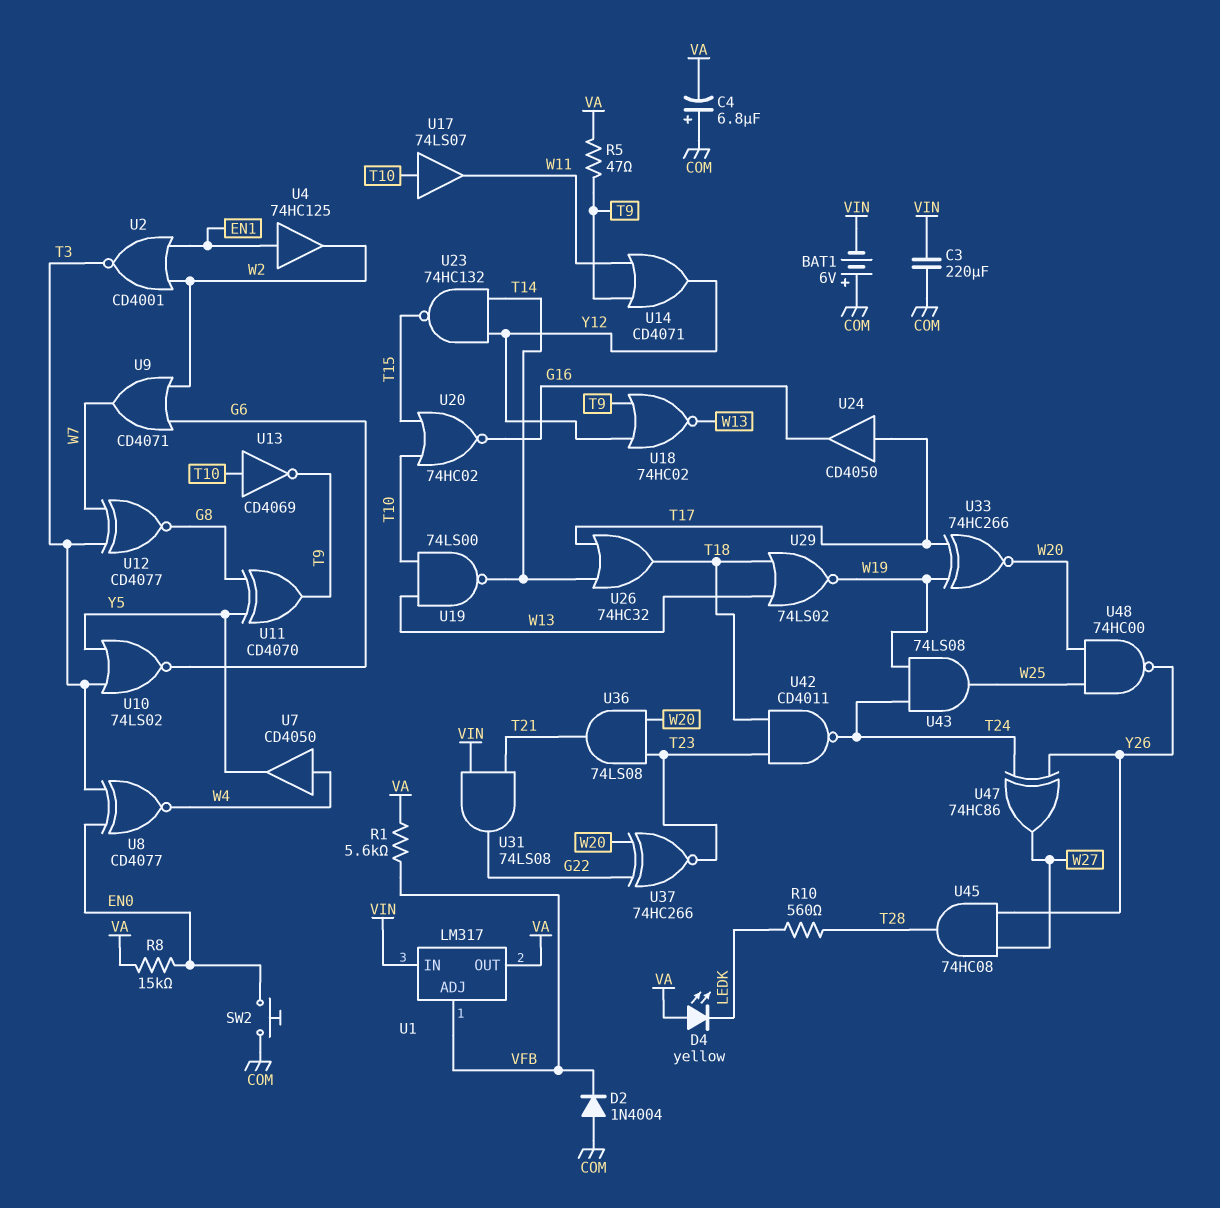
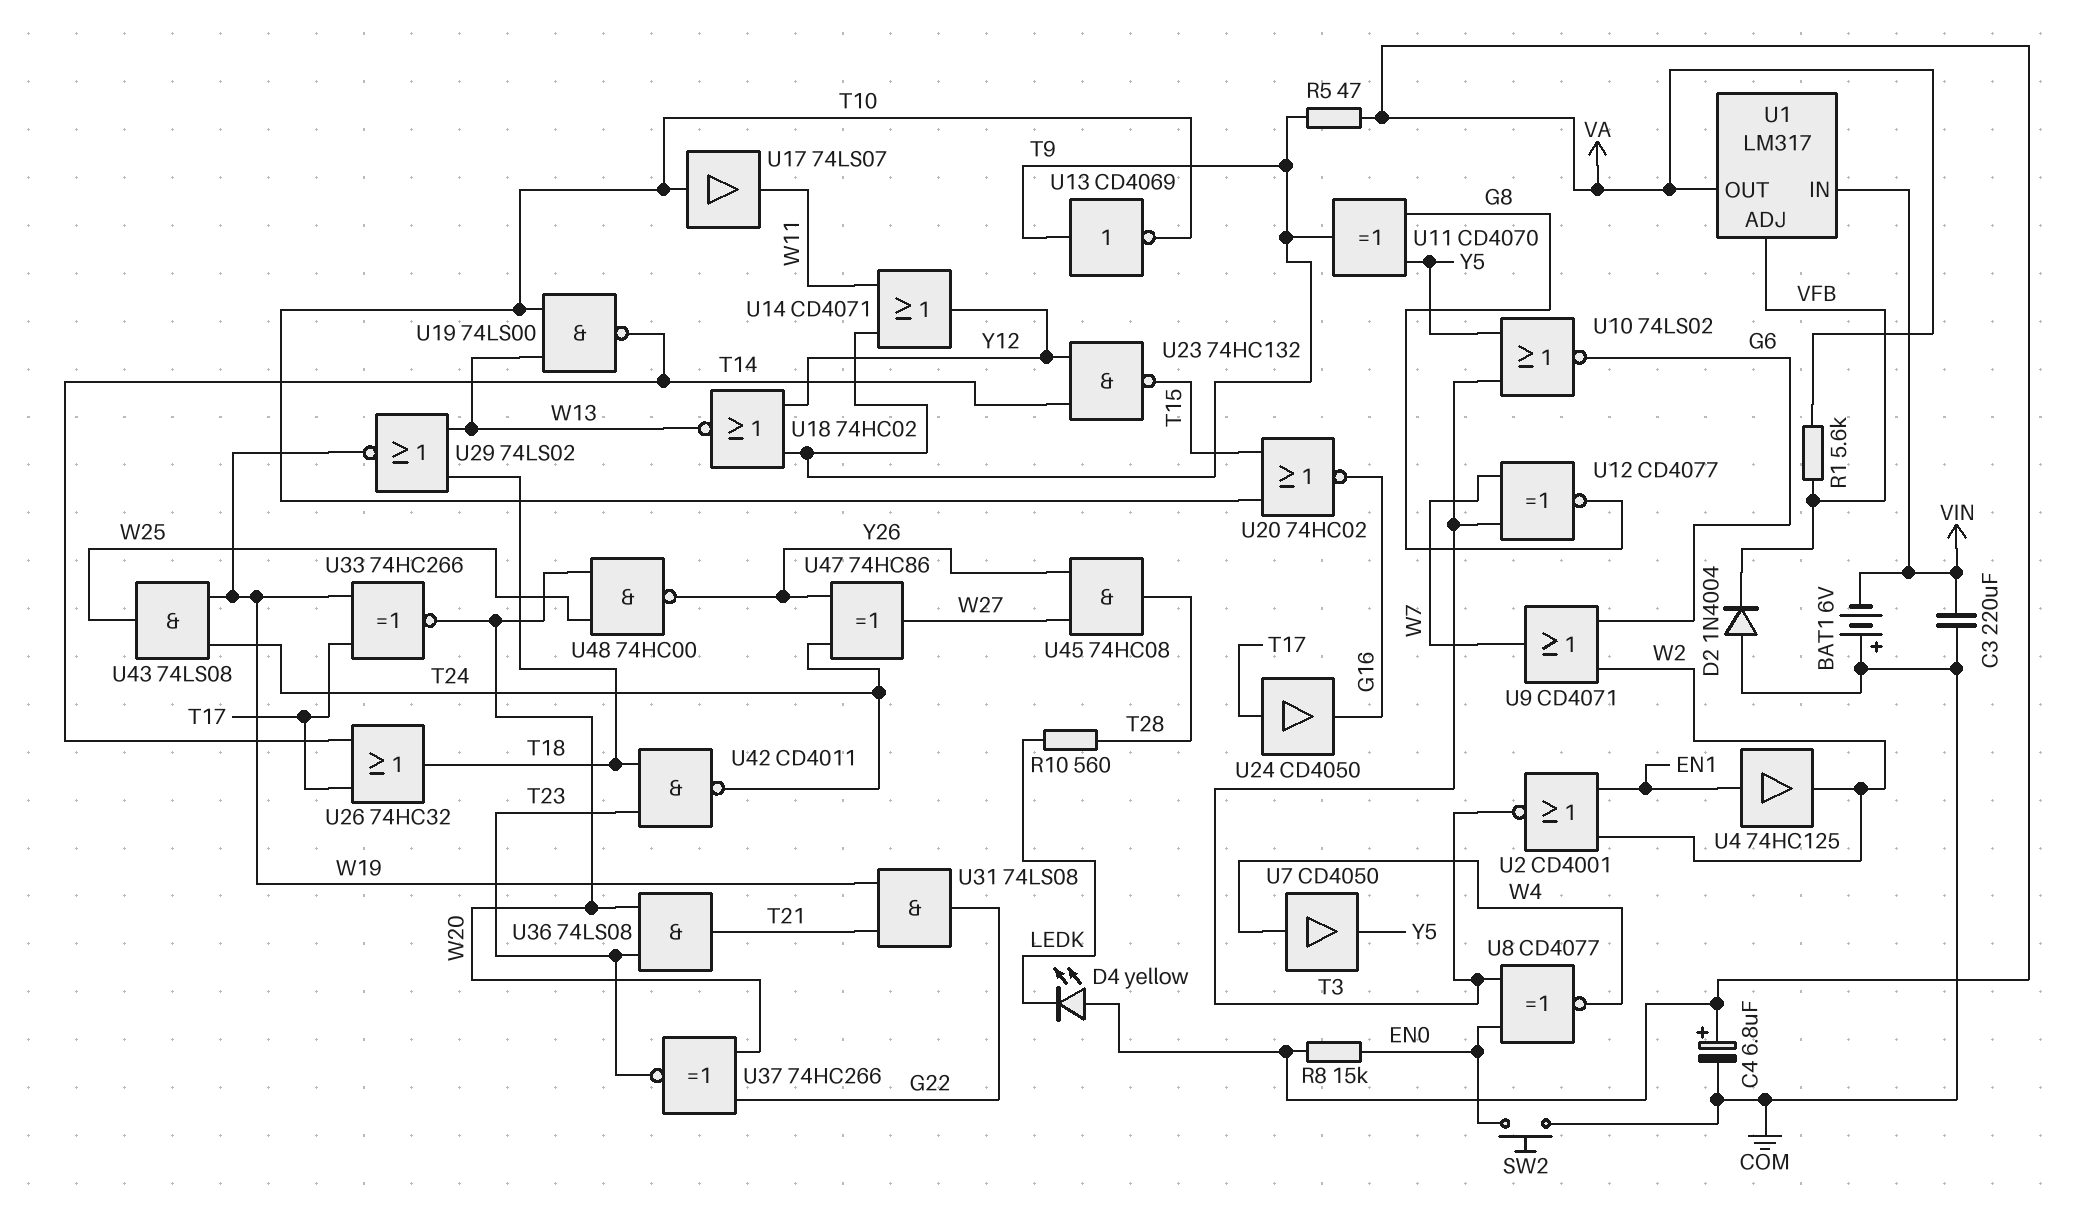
C4: 6.8uF (plus COM, minus VA) -> 6.8uF (plus VA, minus COM)
U13: NOT CD4069 (in T10, out T9) -> NOT CD4069 (in T9, out T10)
U31: AND 74LS08 (in T21, in VIN, out G22) -> AND 74LS08 (in T21, in W19, out G22)

